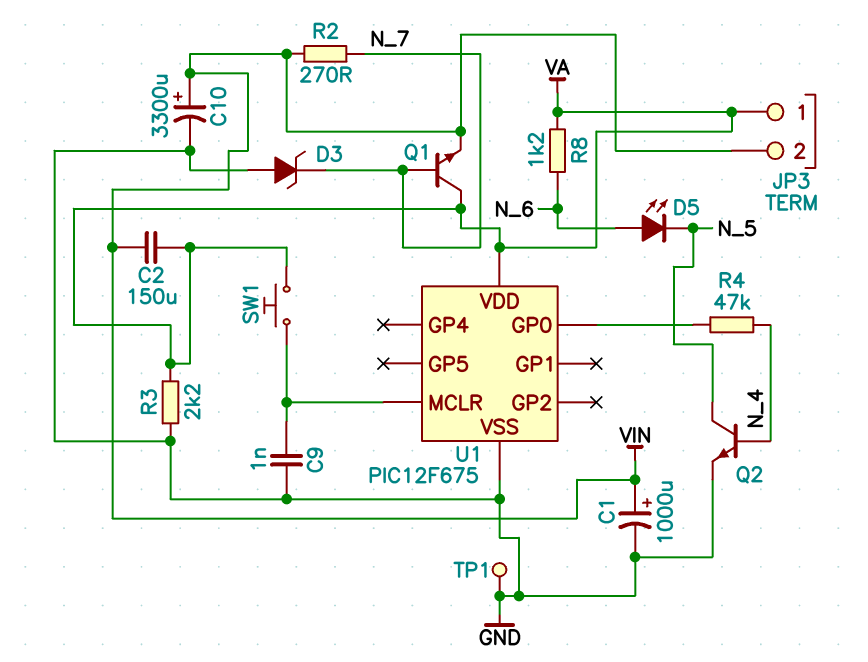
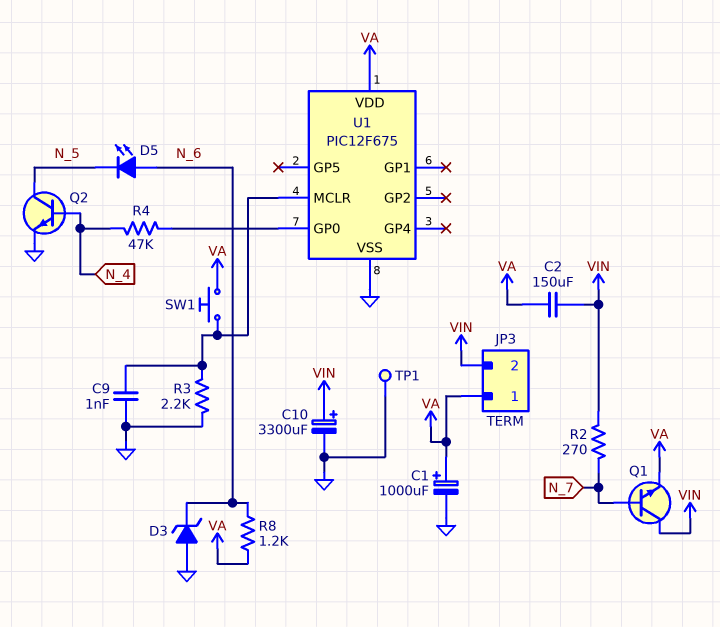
C1: 1000uF (plus VIN, minus GND) -> 1000uF (plus VA, minus GND)
D3: zener (A GND, K N_7) -> zener (A GND, K N_6)
Q1: NPN (B N_7, C VA, E VIN) -> NPN (B N_7, C VIN, E VA)
R3: 2.2k (GND, VA) -> 2.2k (GND, U1/MCLR)

